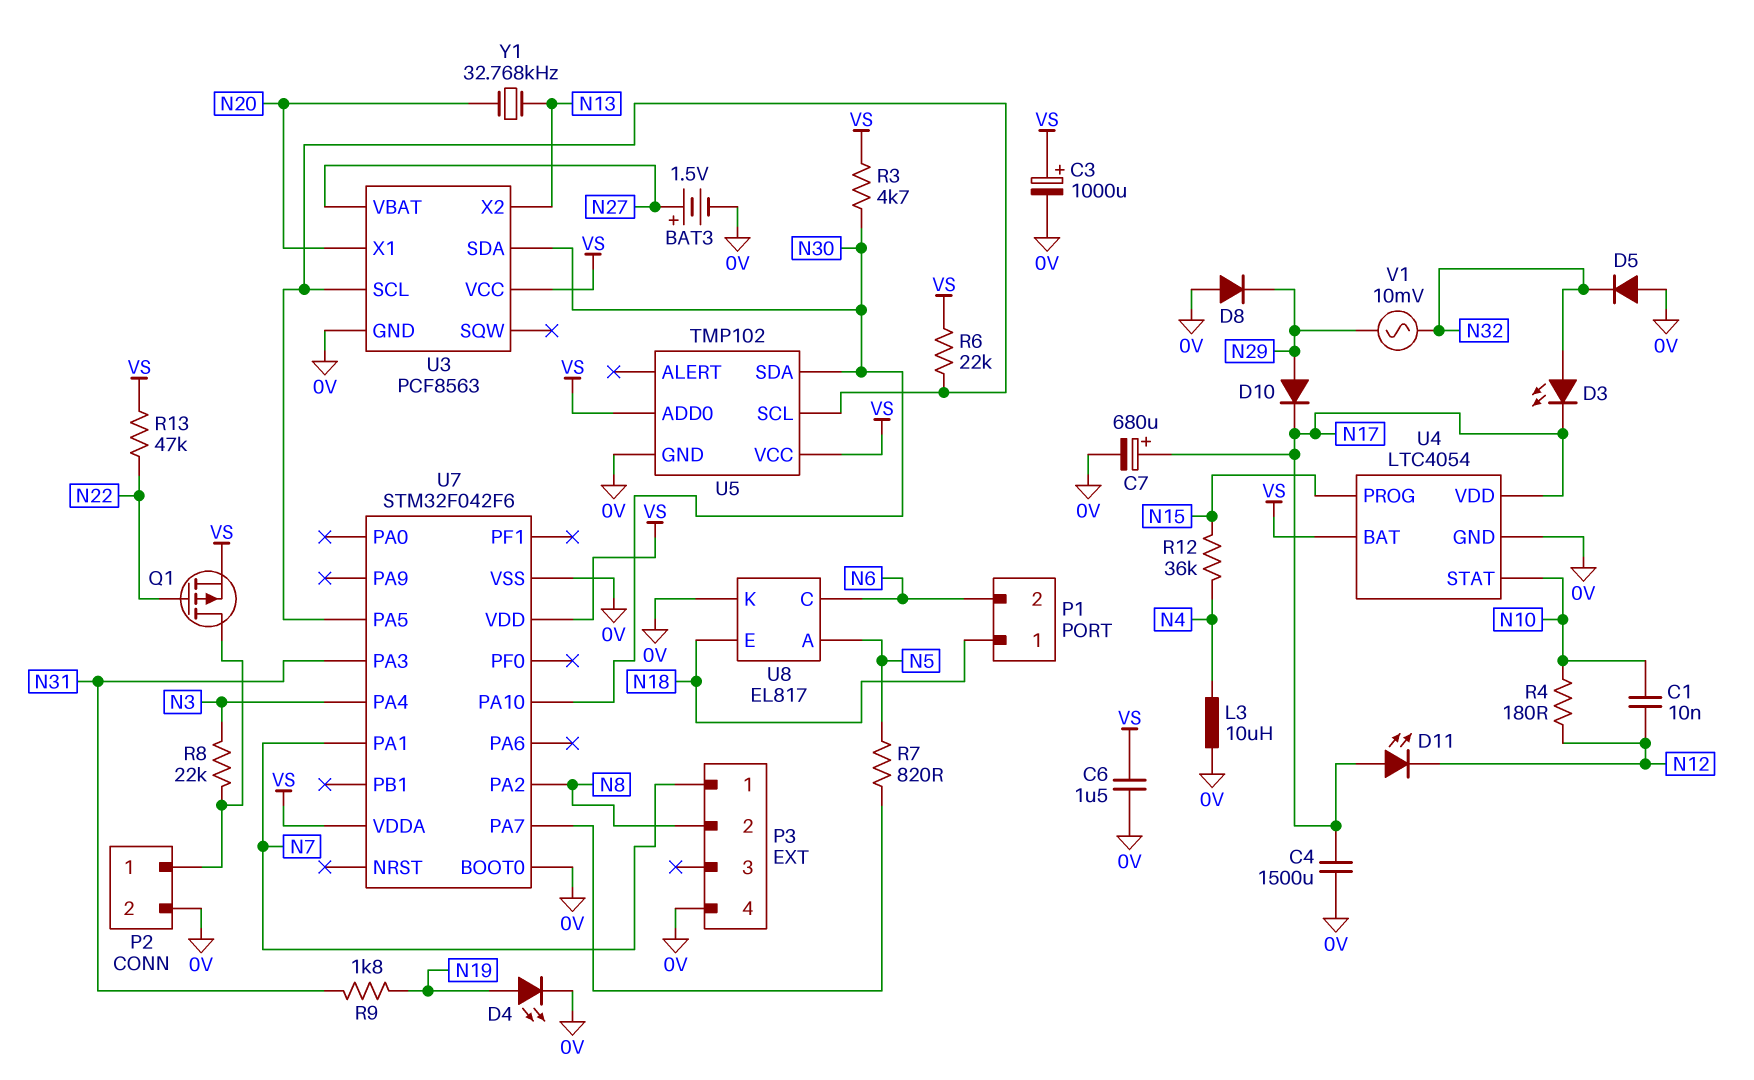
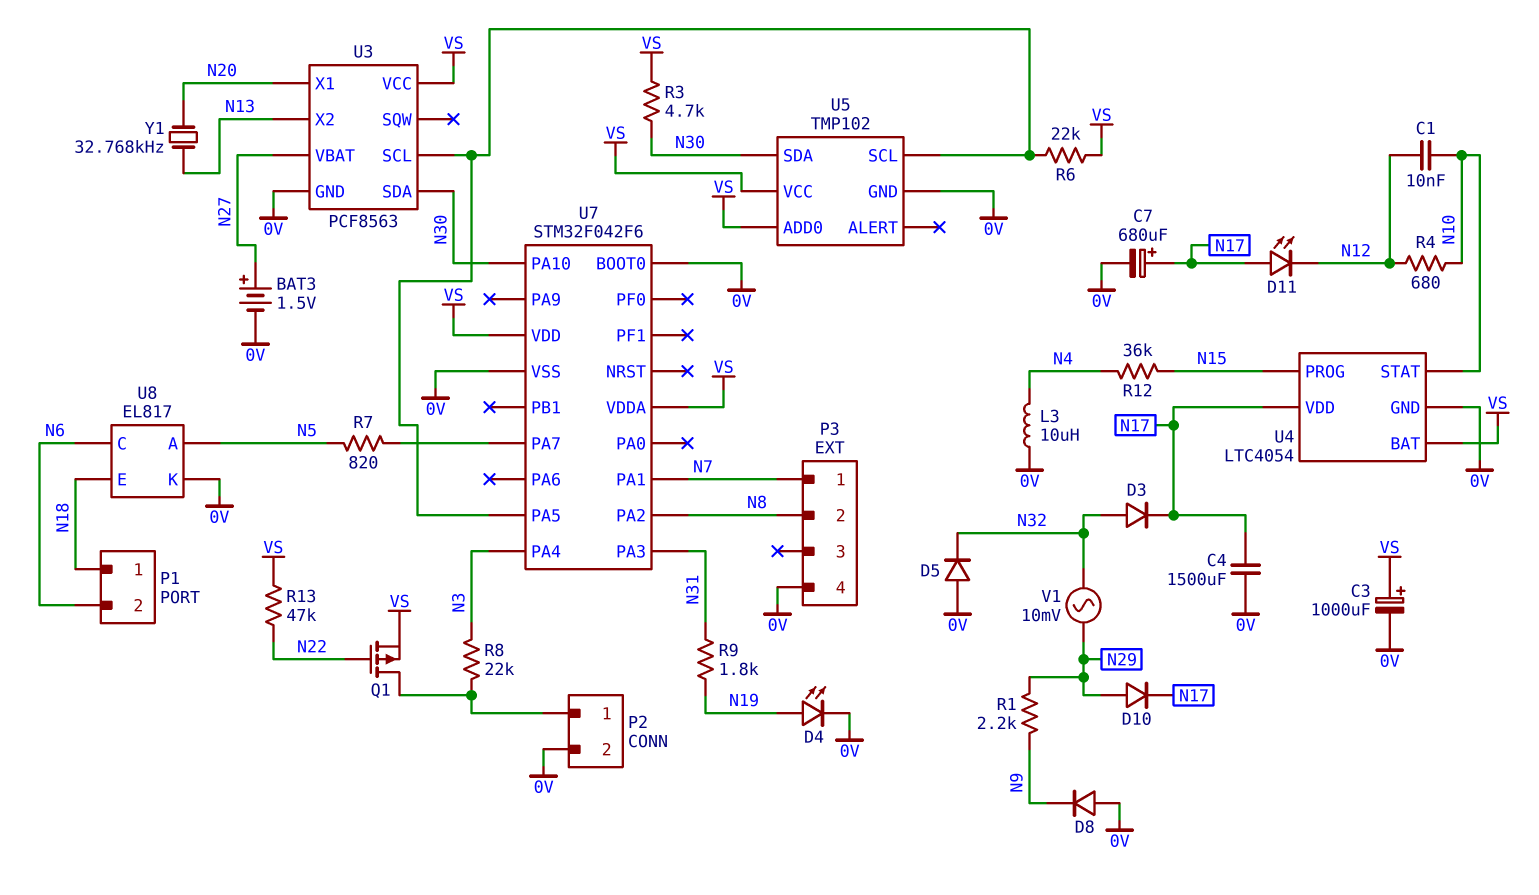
C6: 1.5uF (0V, VS) -> none
D3: LED (A N32, K N17) -> diode (A N32, K N17)
D8: diode (A 0V, K N29) -> diode (A 0V, K N9)
R1: none -> 2.2k (N9, N29)
R4: 180 (N10, N12) -> 680 (N10, N12)

